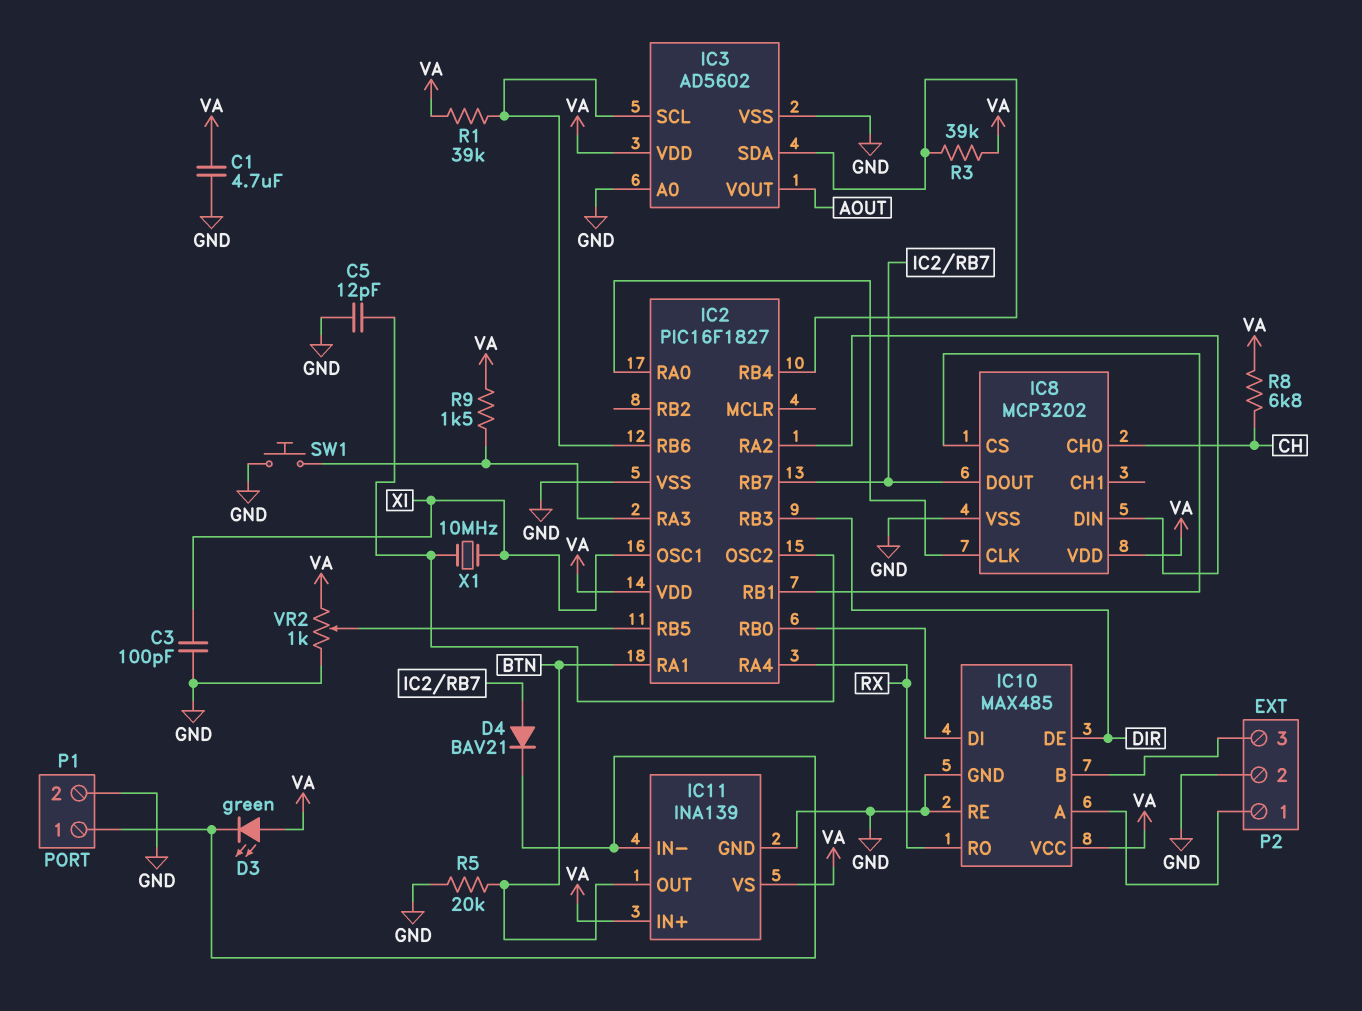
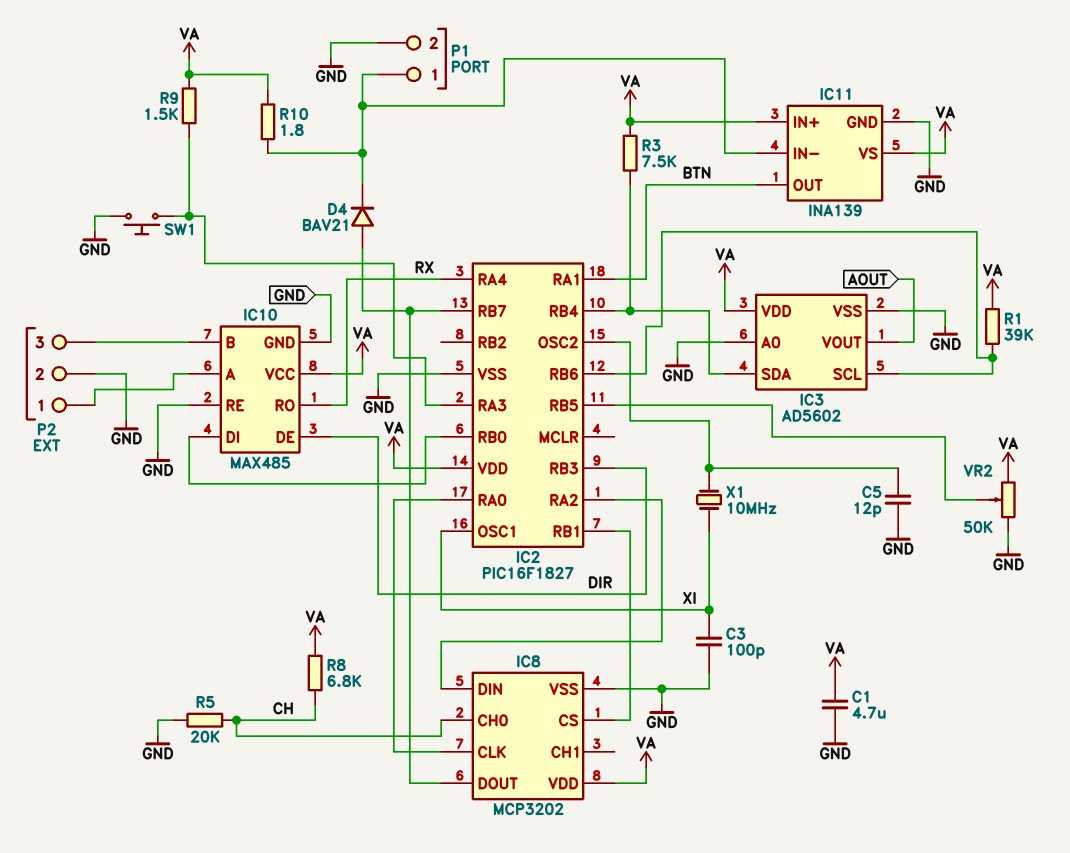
D3: LED green (A VA, K IC11/IN-) -> none
R3: 39k (IC2/RB4, VA) -> 7.5k (IC2/RB4, VA)
R5: 20k (BTN, GND) -> 20k (CH, GND)
R10: none -> 1.8 (IC11/IN-, VA)
VR2: 1k (GND, VA, wiper IC2/RB5) -> 50k (GND, VA, wiper IC2/RB5)

